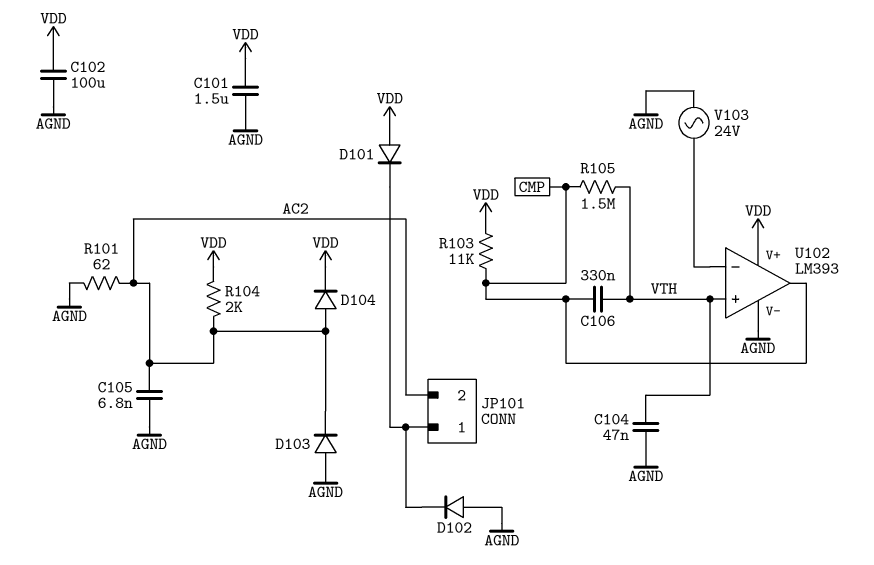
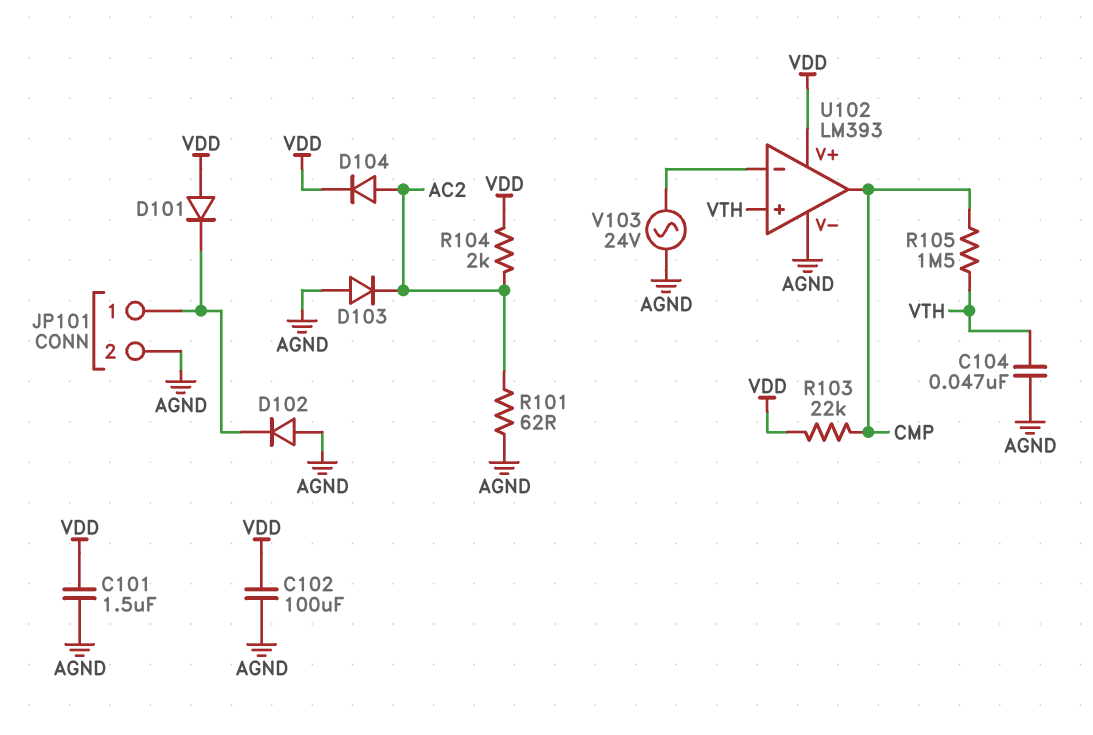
C105: 6.8nF (AC2, AGND) -> none
C106: 330nF (CMP, VTH) -> none
JP101 pin 2: AC2 -> AGND
R103: 11k (CMP, VDD) -> 22k (CMP, VDD)

